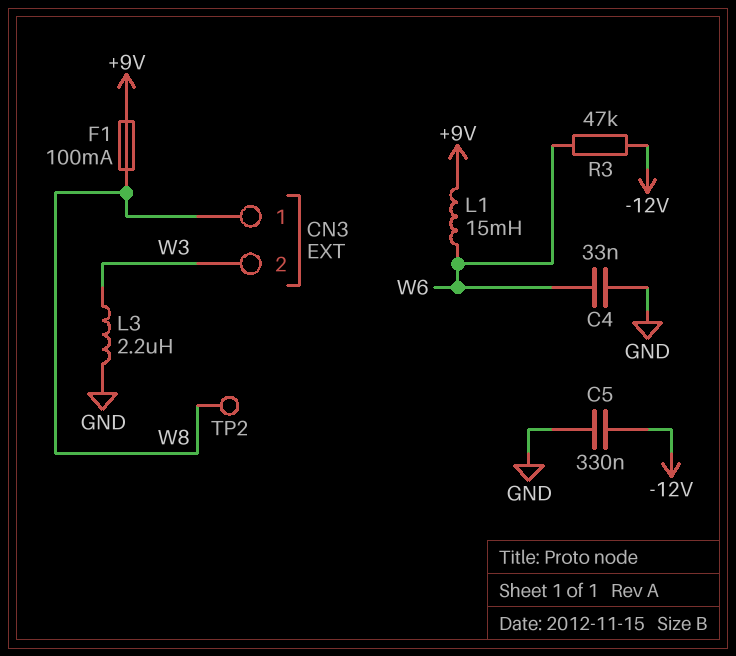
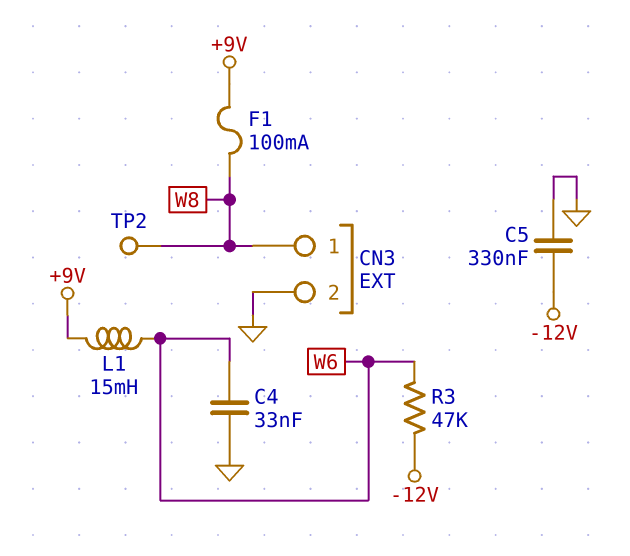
CN3 pin 2: W3 -> GND
L3: 2.2uH (GND, W3) -> none

